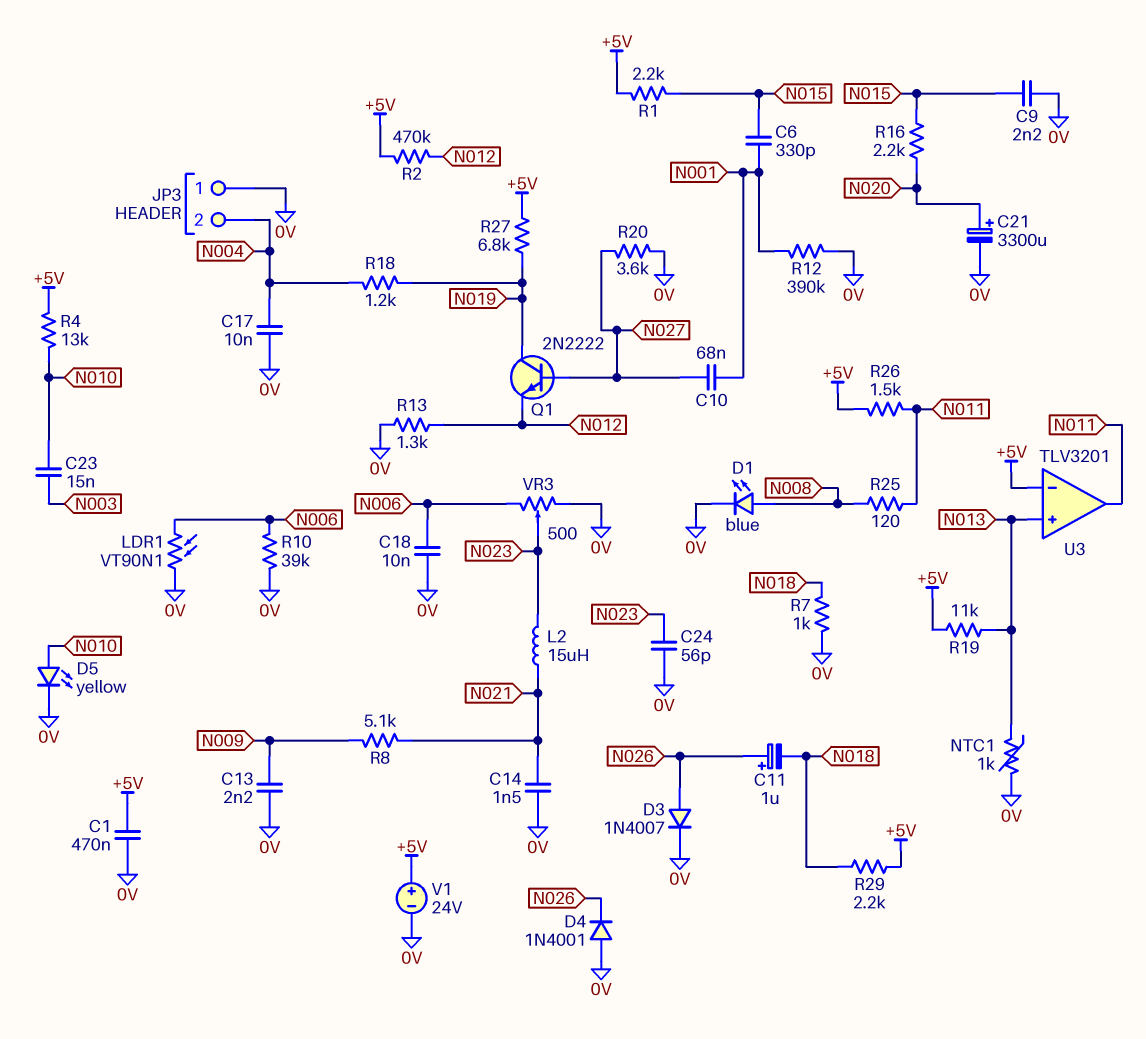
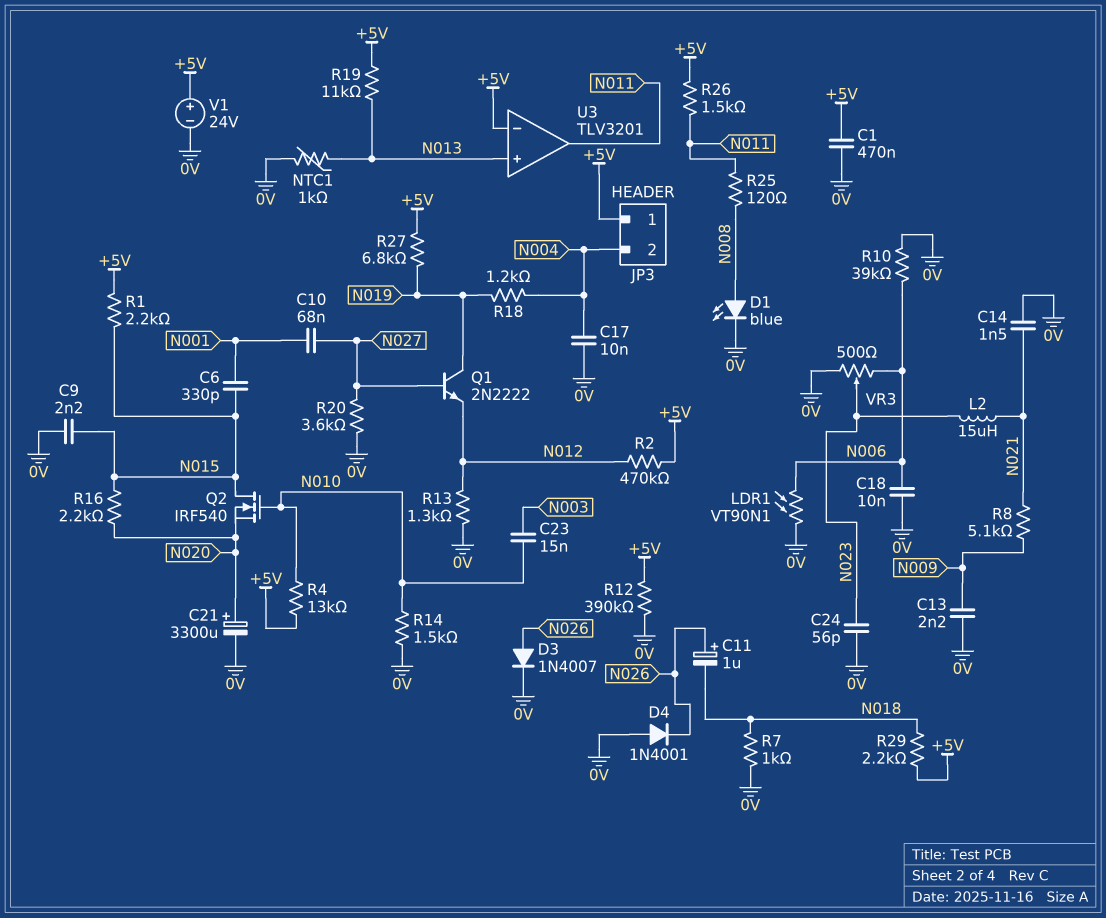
D5: LED yellow (A N010, K 0V) -> none
JP3 pin 1: 0V -> +5V
Q2: none -> NMOS IRF540 (G N010, D N015, S N020)
R12: 390k (0V, N001) -> 390k (+5V, 0V)
R14: none -> 1.5k (0V, N010)

